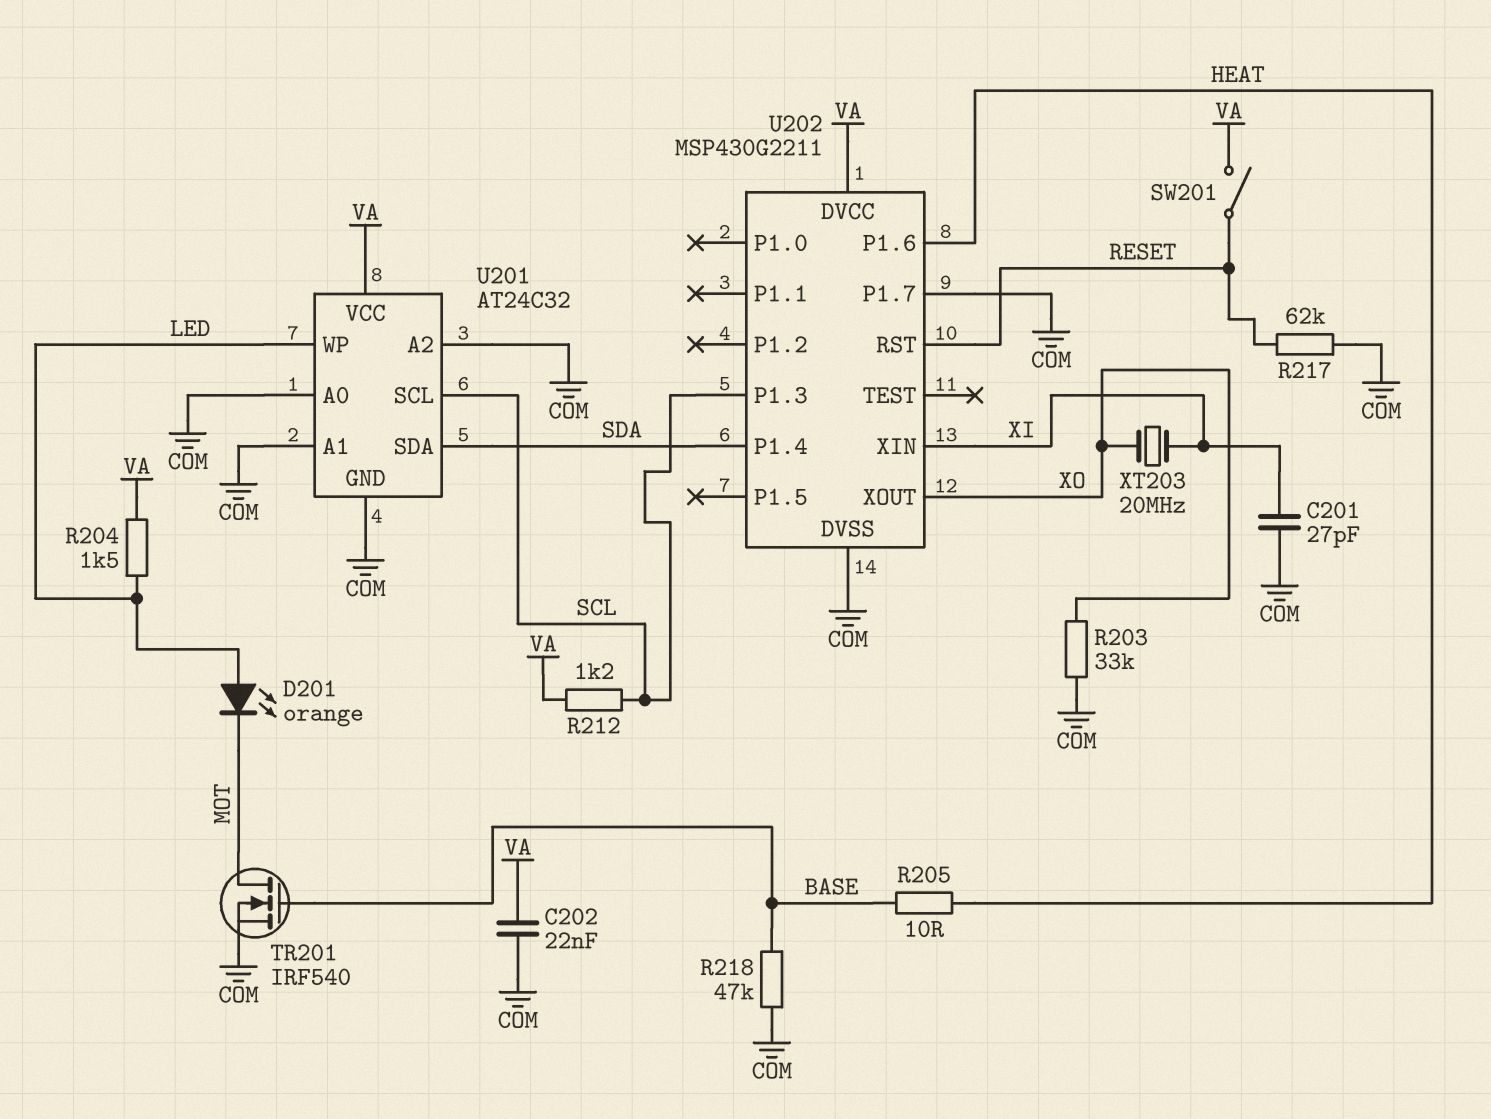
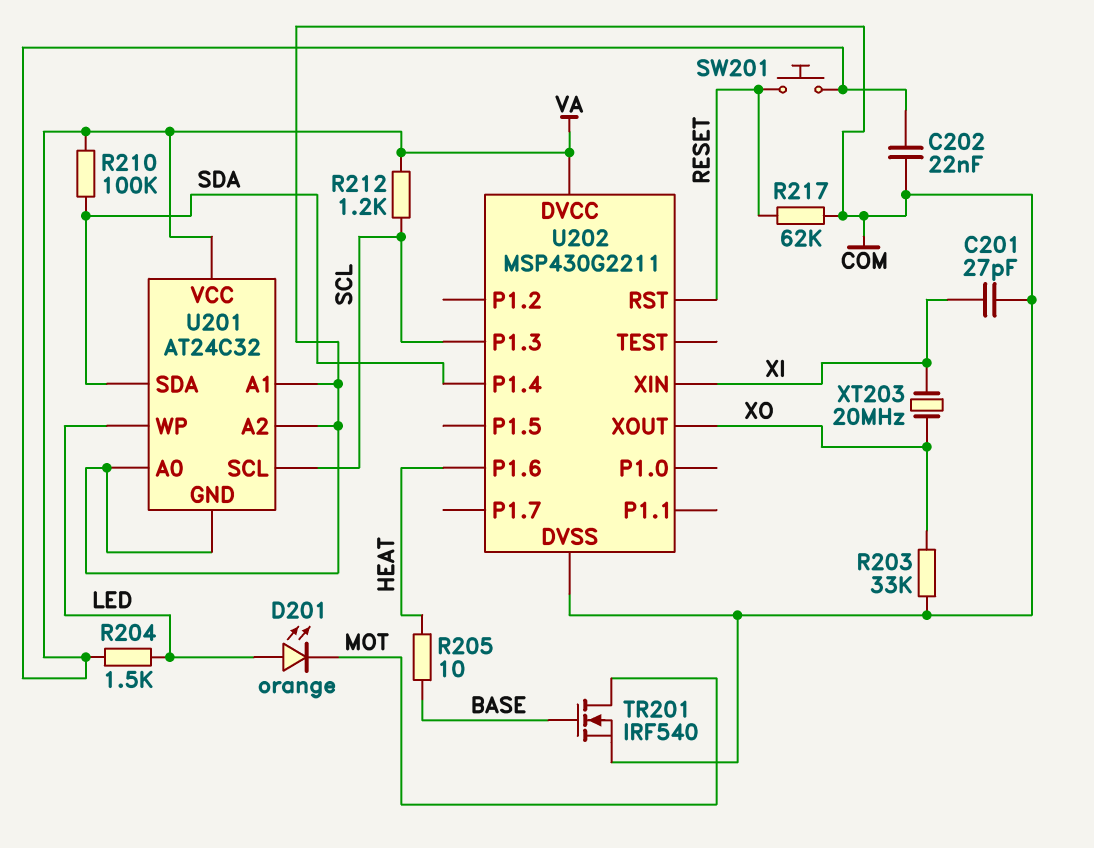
R210: none -> 100k (SDA, VA)
R218: 47k (BASE, COM) -> none
SW201: switch (RESET, VA) -> button (RESET, VA)
U202 pin P1.7: COM -> none

